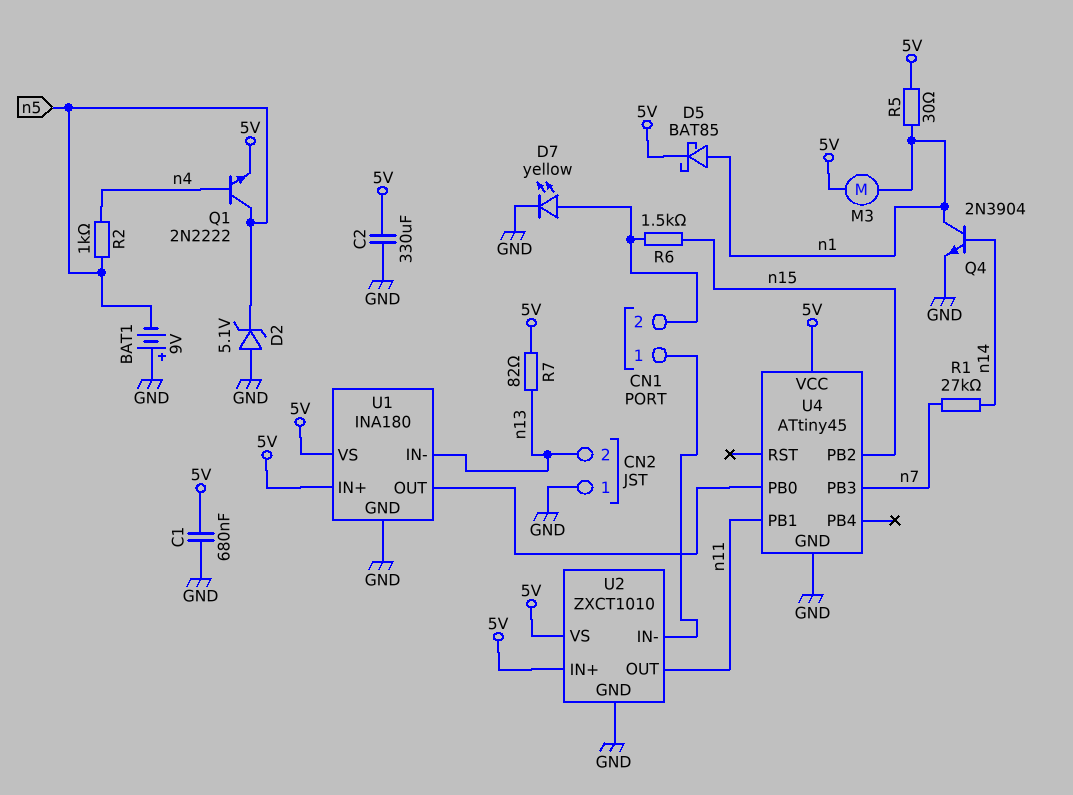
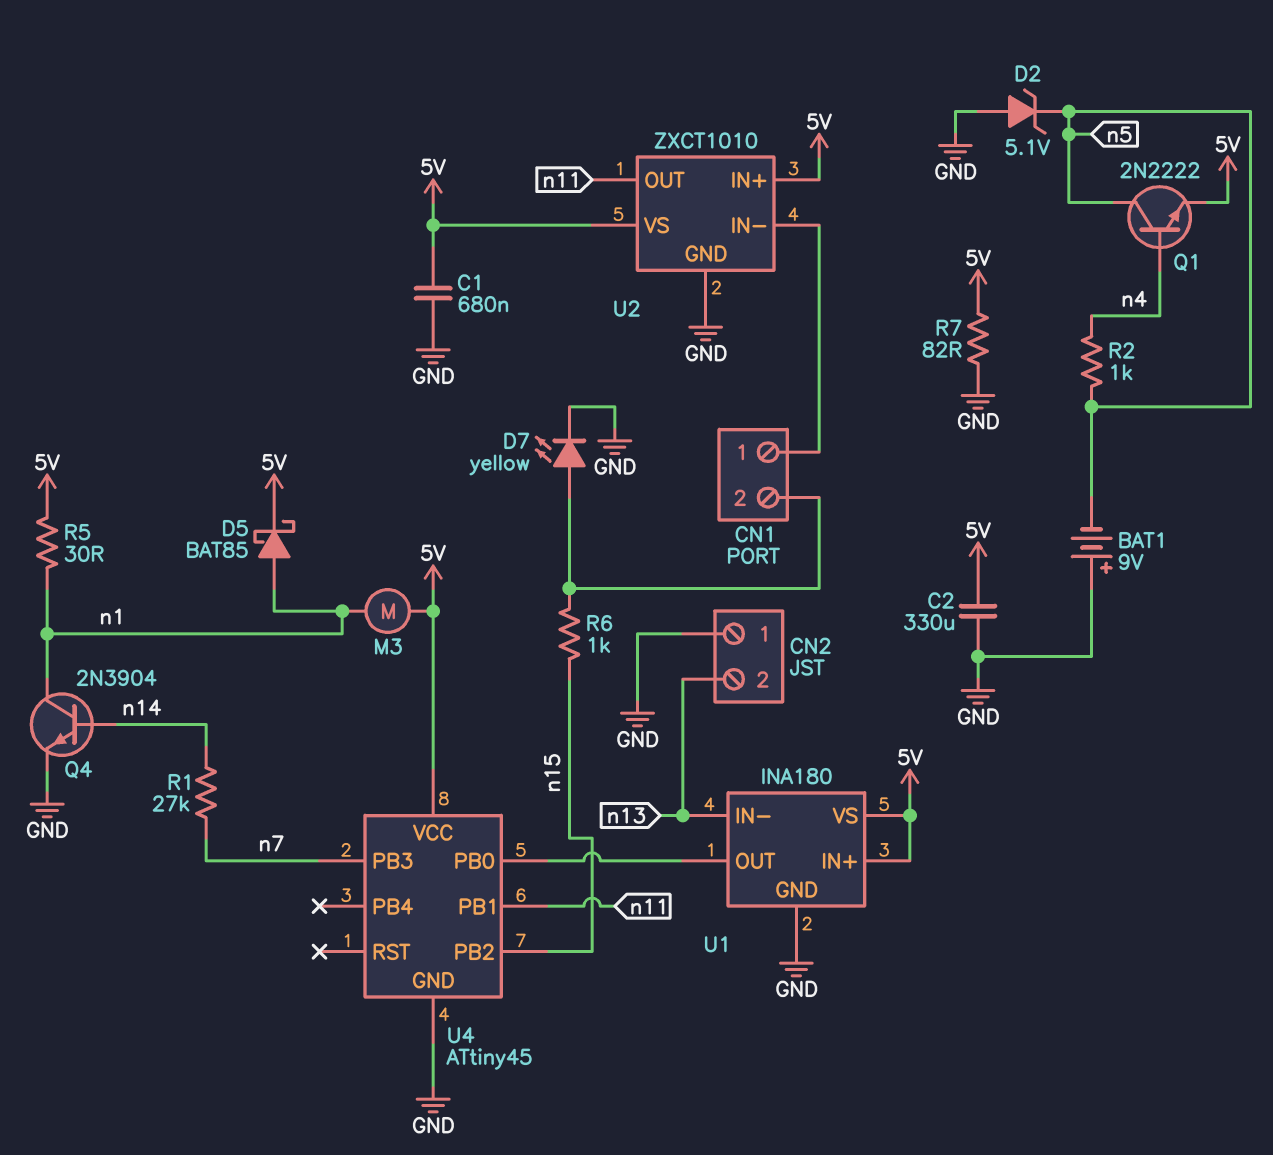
R6: 1.5k (CN1/2, n15) -> 1k (CN1/2, n15)
R7: 82 (5V, n13) -> 82 (5V, GND)

